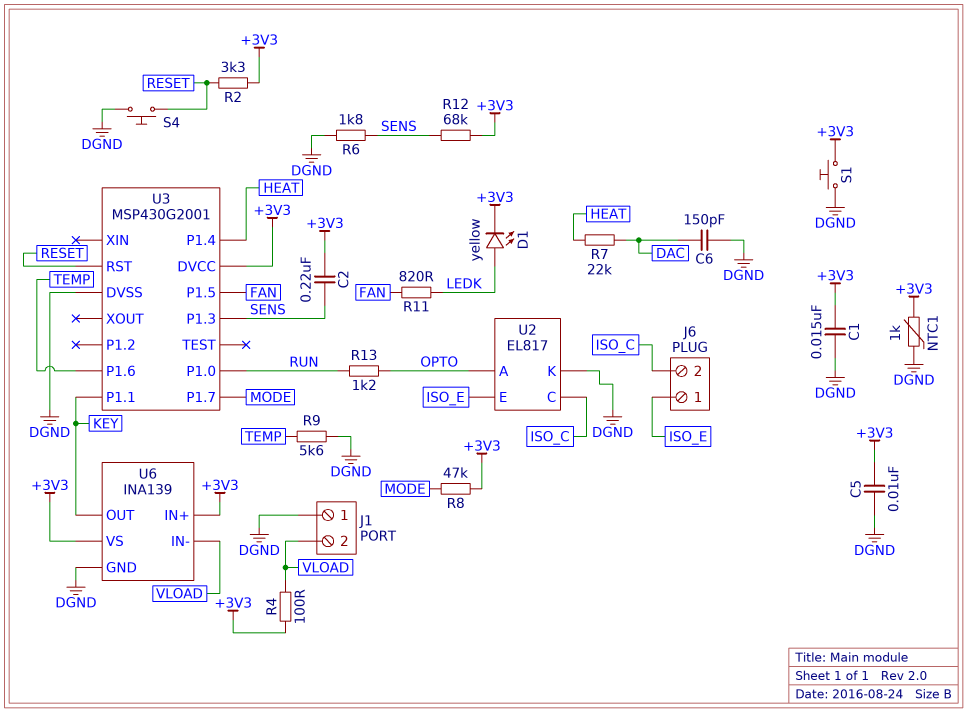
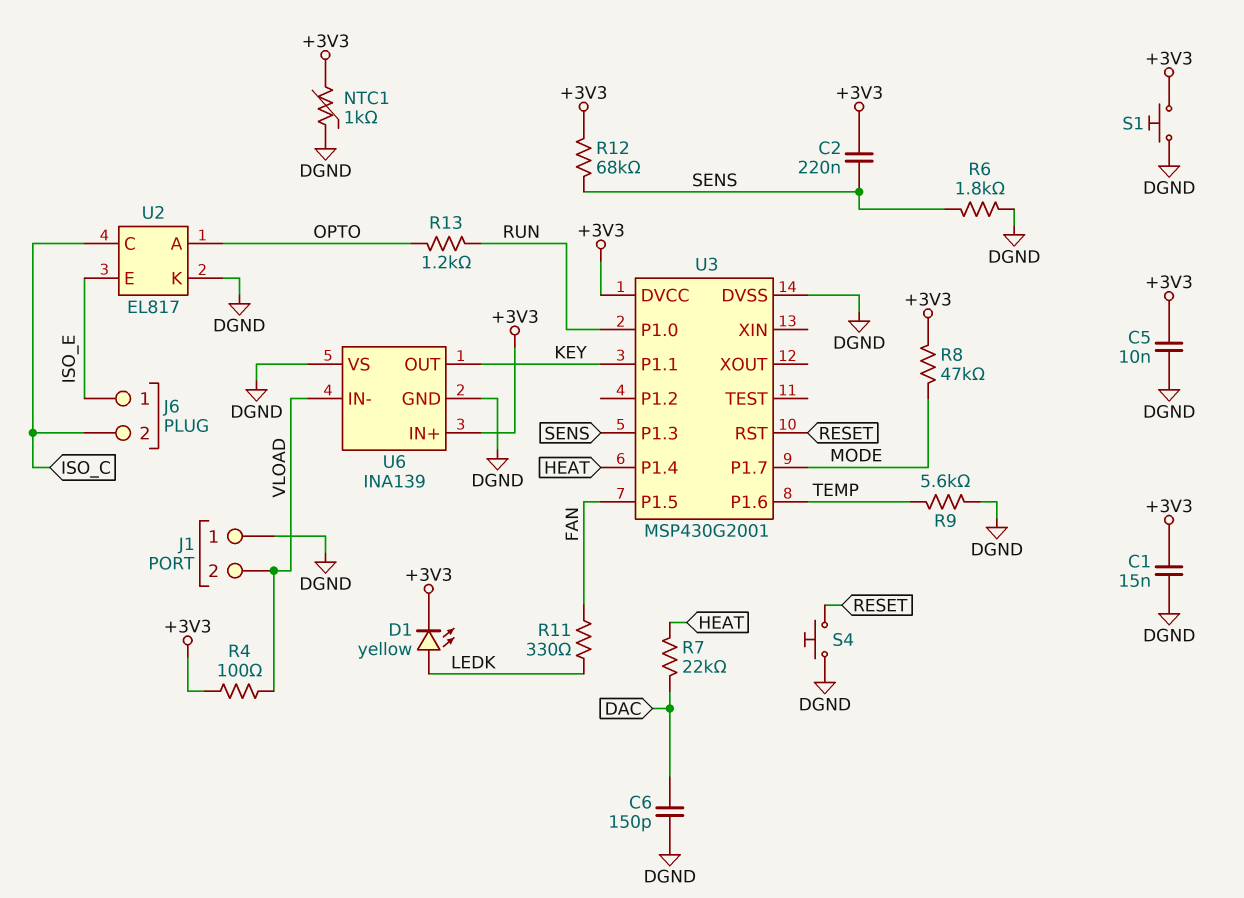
R2: 3.3k (+3V3, RESET) -> none
R11: 820 (FAN, LEDK) -> 330 (FAN, LEDK)
U6 pin VS: +3V3 -> DGND

